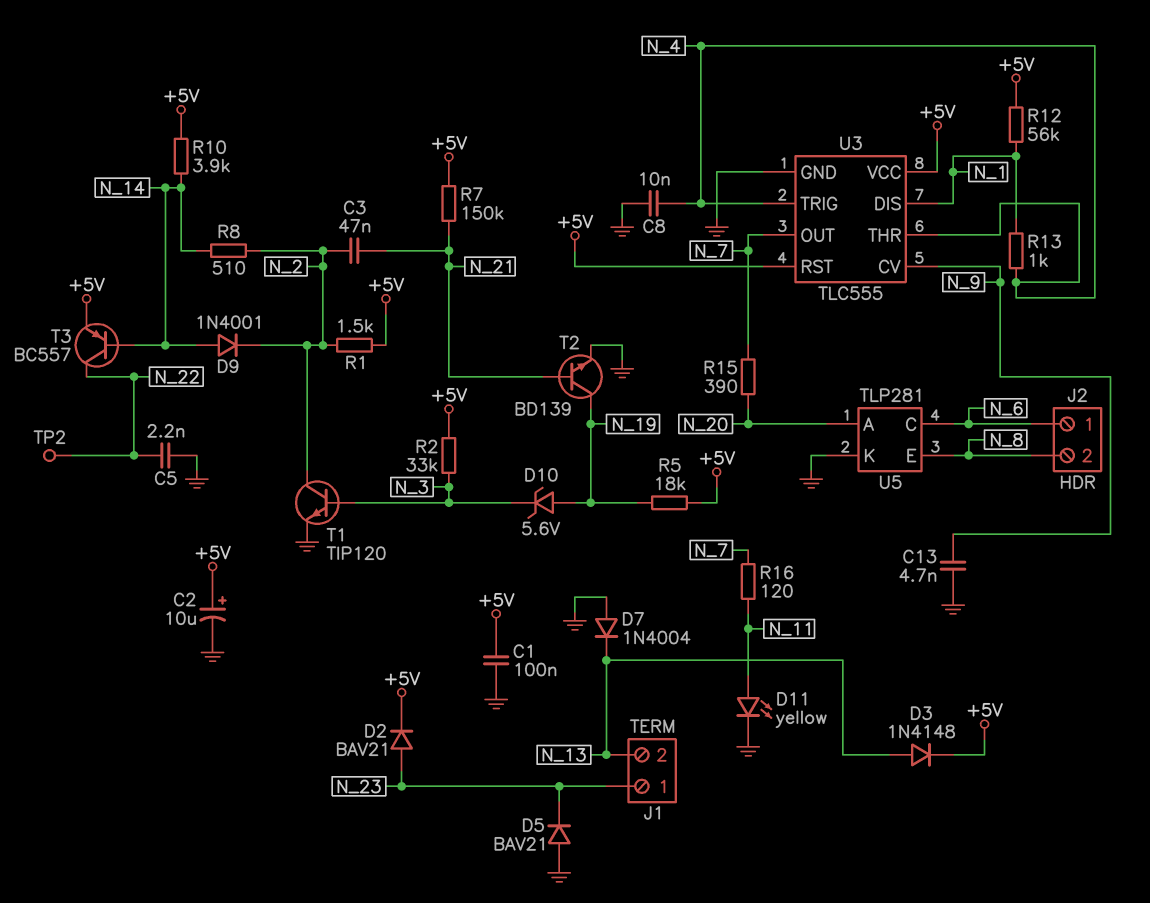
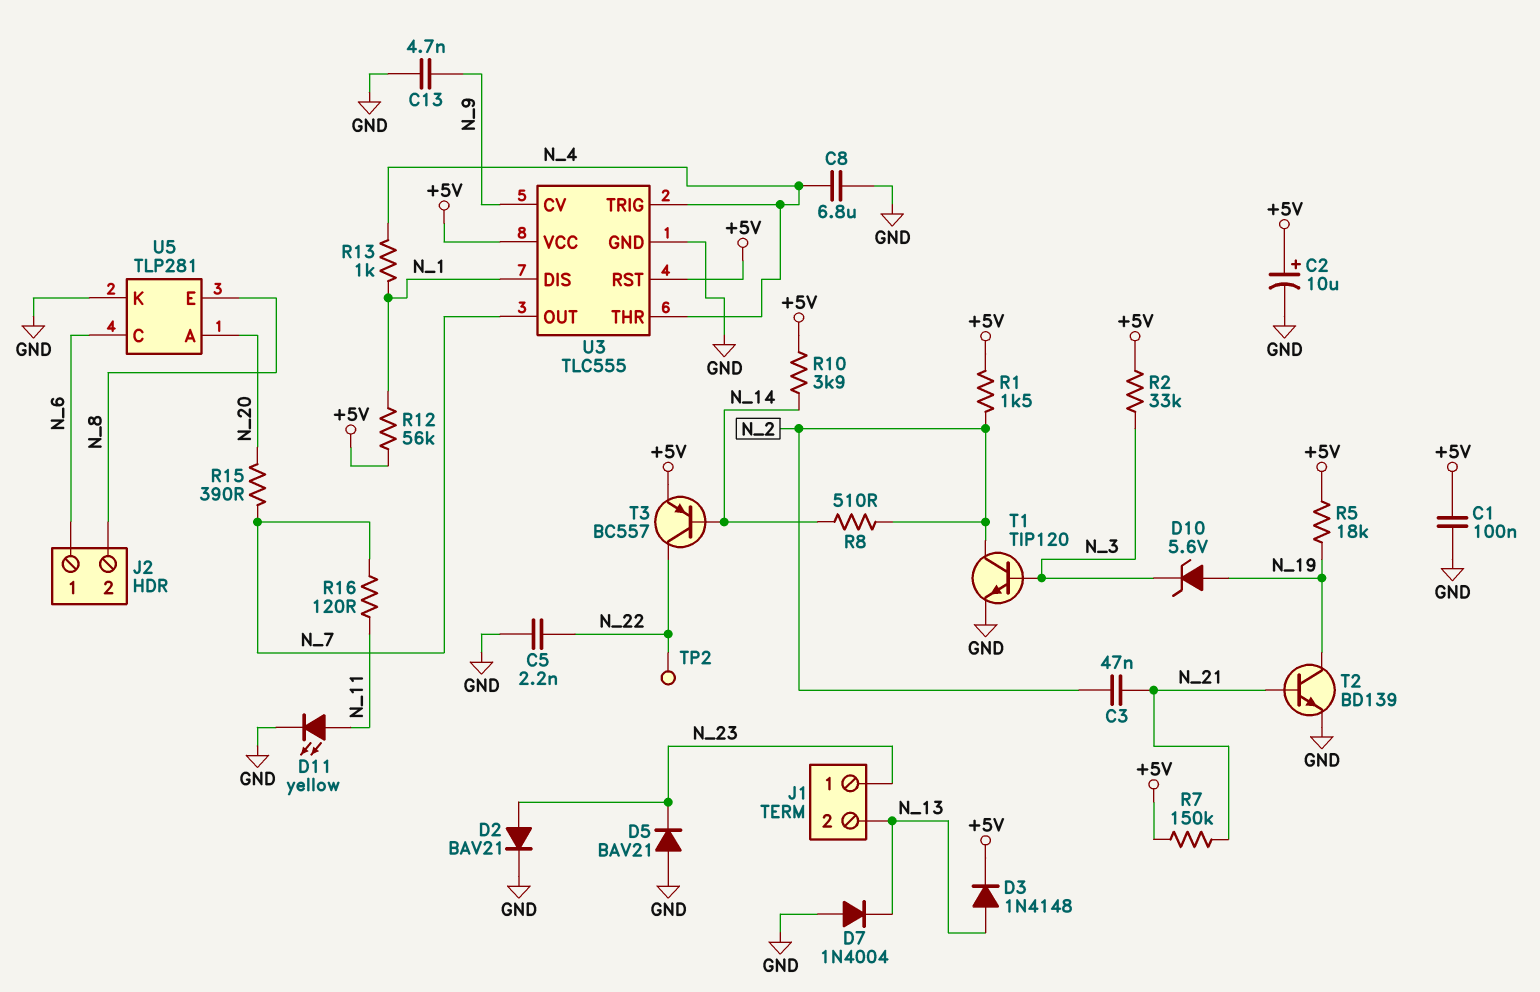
C8: 10nF (GND, N_4) -> 6.8uF (GND, N_4)
D2: diode BAV21 (A N_23, K +5V) -> diode BAV21 (A N_23, K GND)
D9: diode 1N4001 (A N_14, K N_2) -> none

